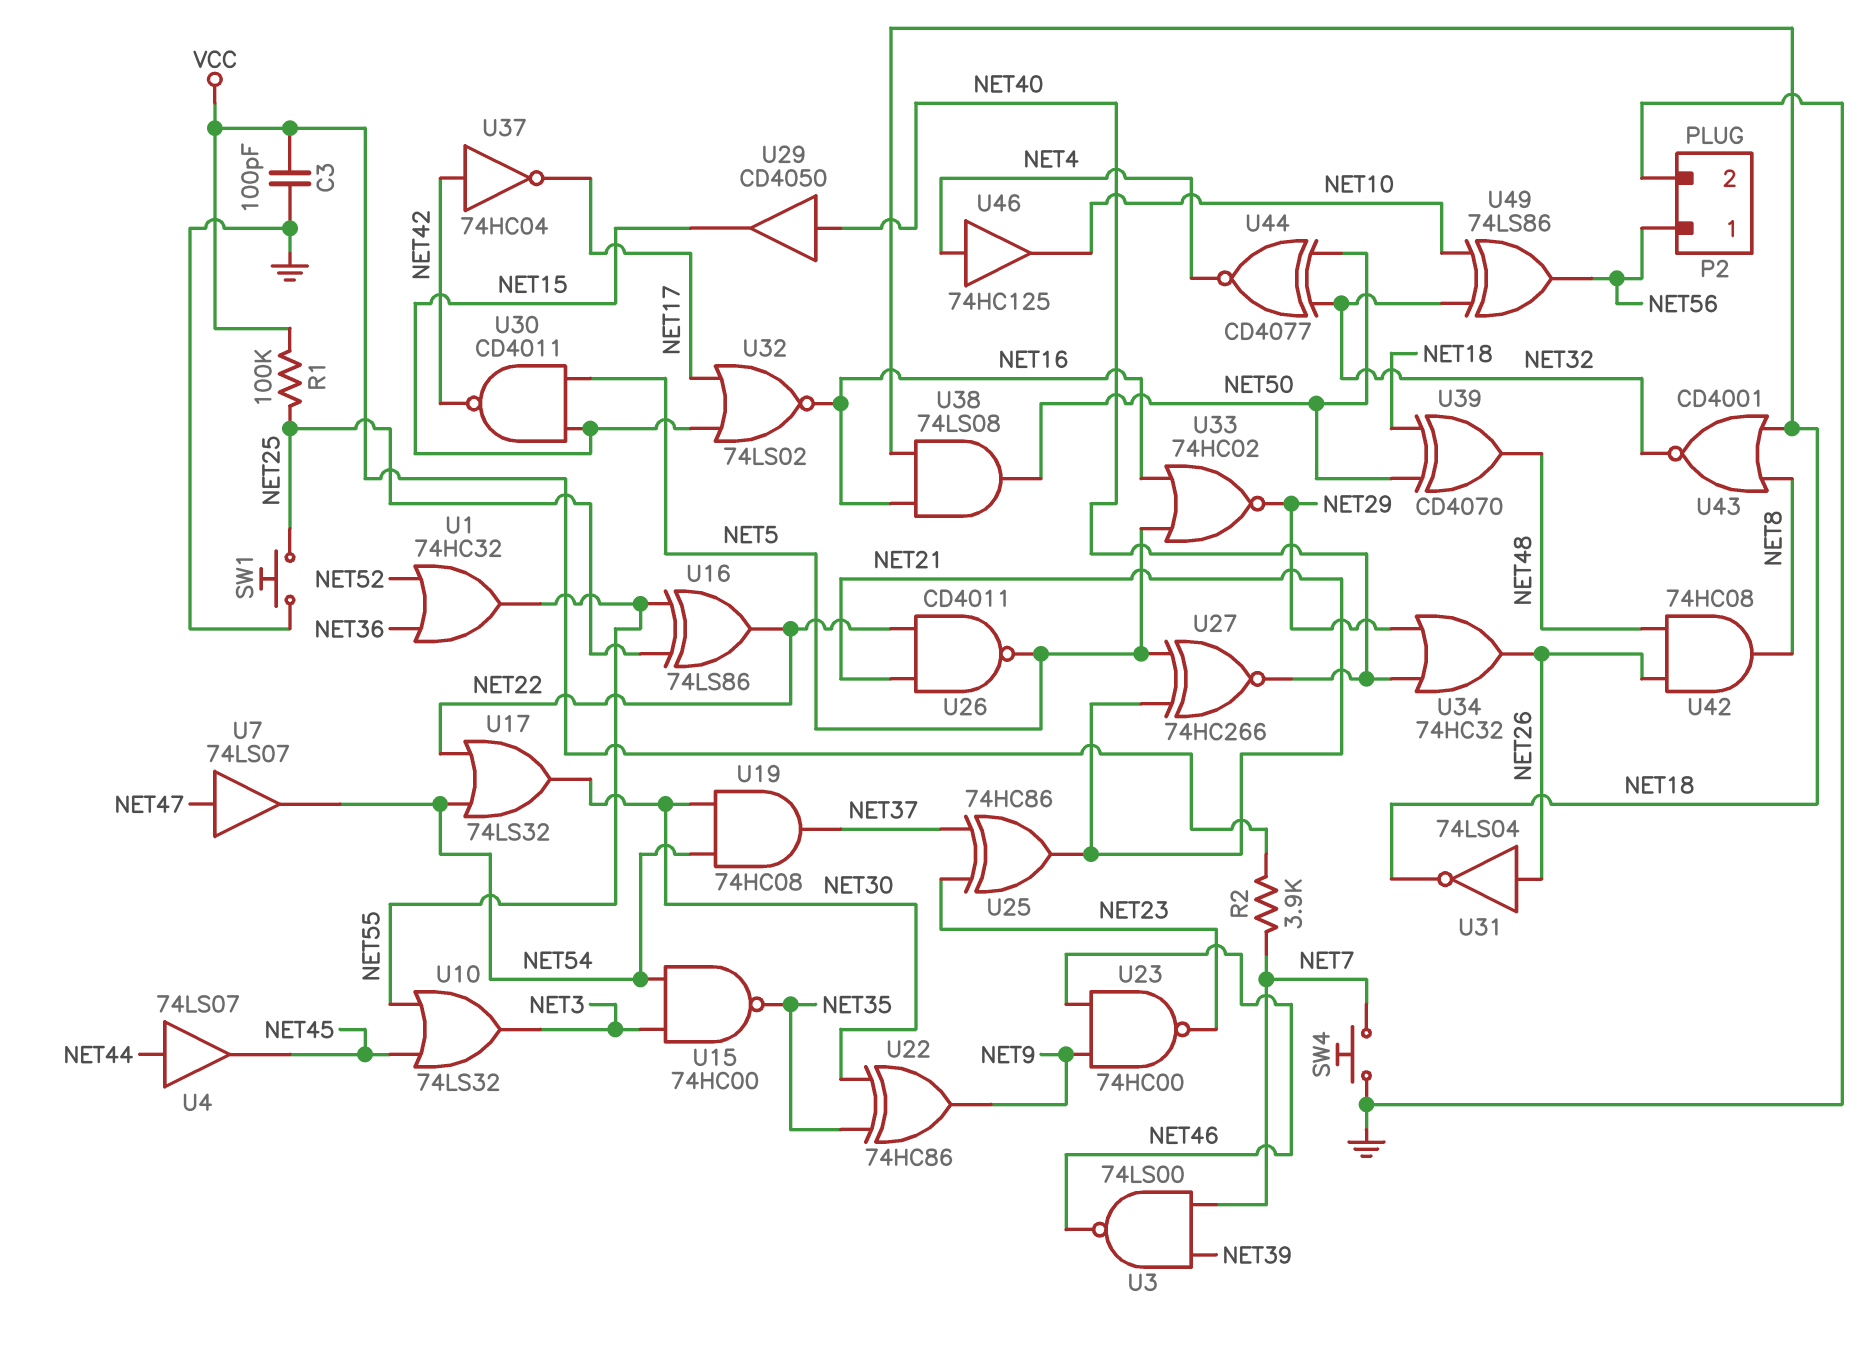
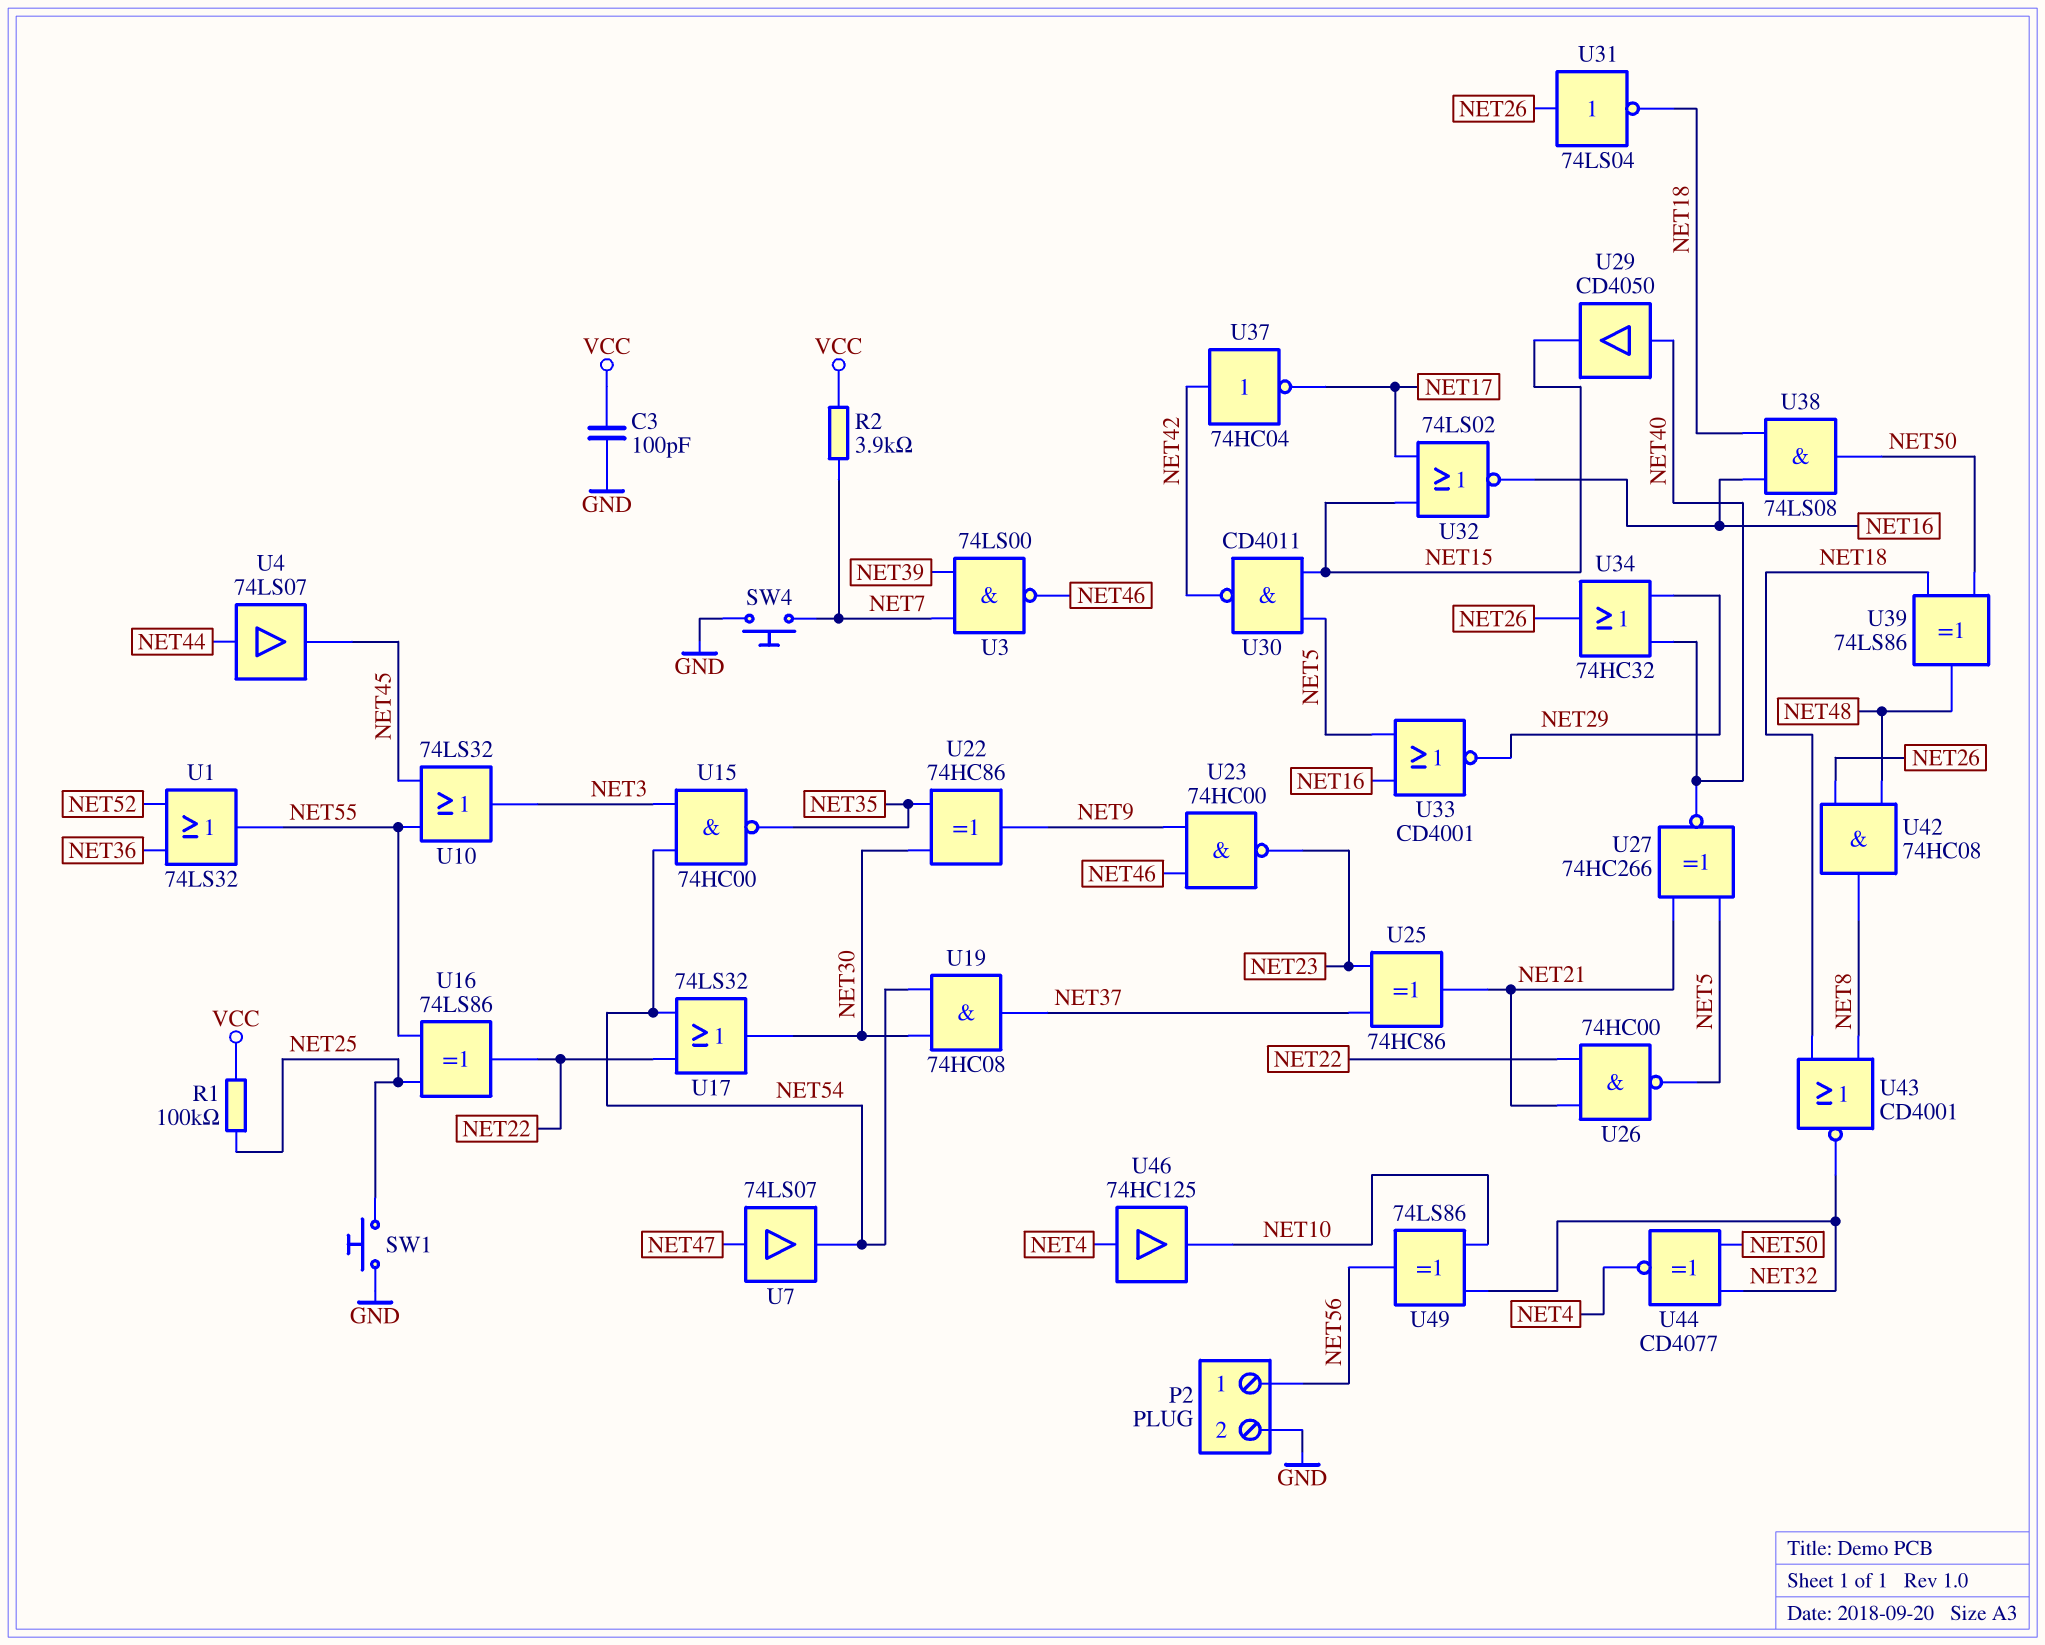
U1: OR 74HC32 (in NET36, in NET52, out NET55) -> OR 74LS32 (in NET36, in NET52, out NET55)
U26: NAND CD4011 (in NET21, in NET22, out NET5) -> NAND 74HC00 (in NET21, in NET22, out NET5)
U33: NOR 74HC02 (in NET5, in NET16, out NET29) -> NOR CD4001 (in NET5, in NET16, out NET29)
U39: XOR CD4070 (in NET18, in NET50, out NET48) -> XOR 74LS86 (in NET18, in NET50, out NET48)

